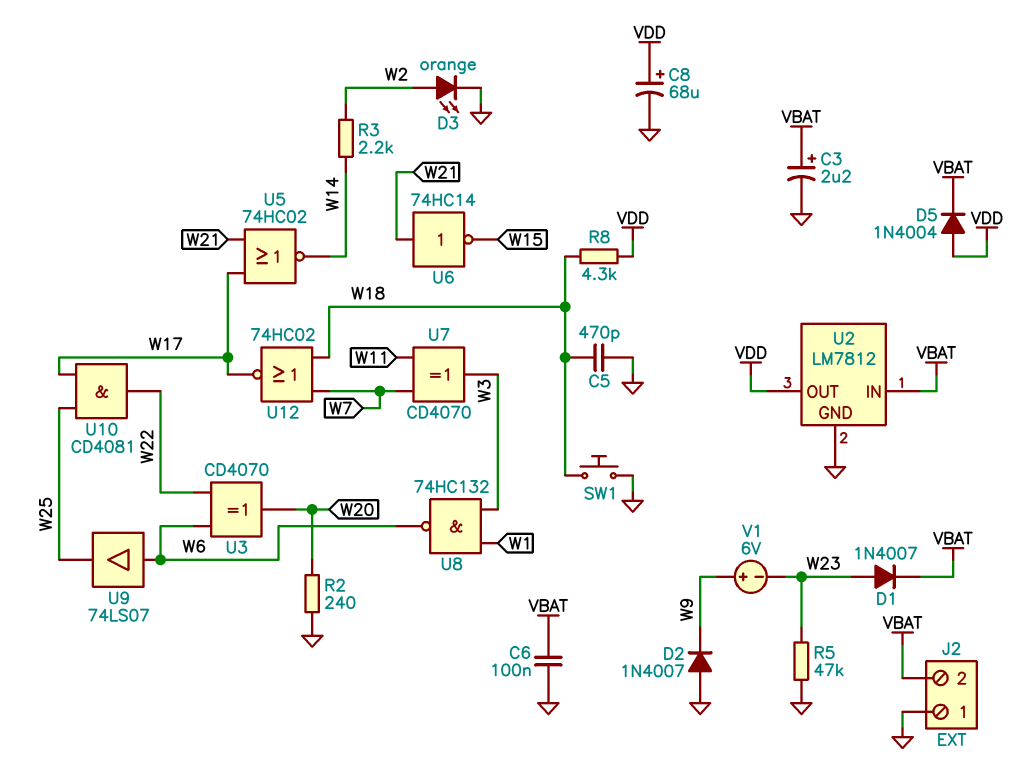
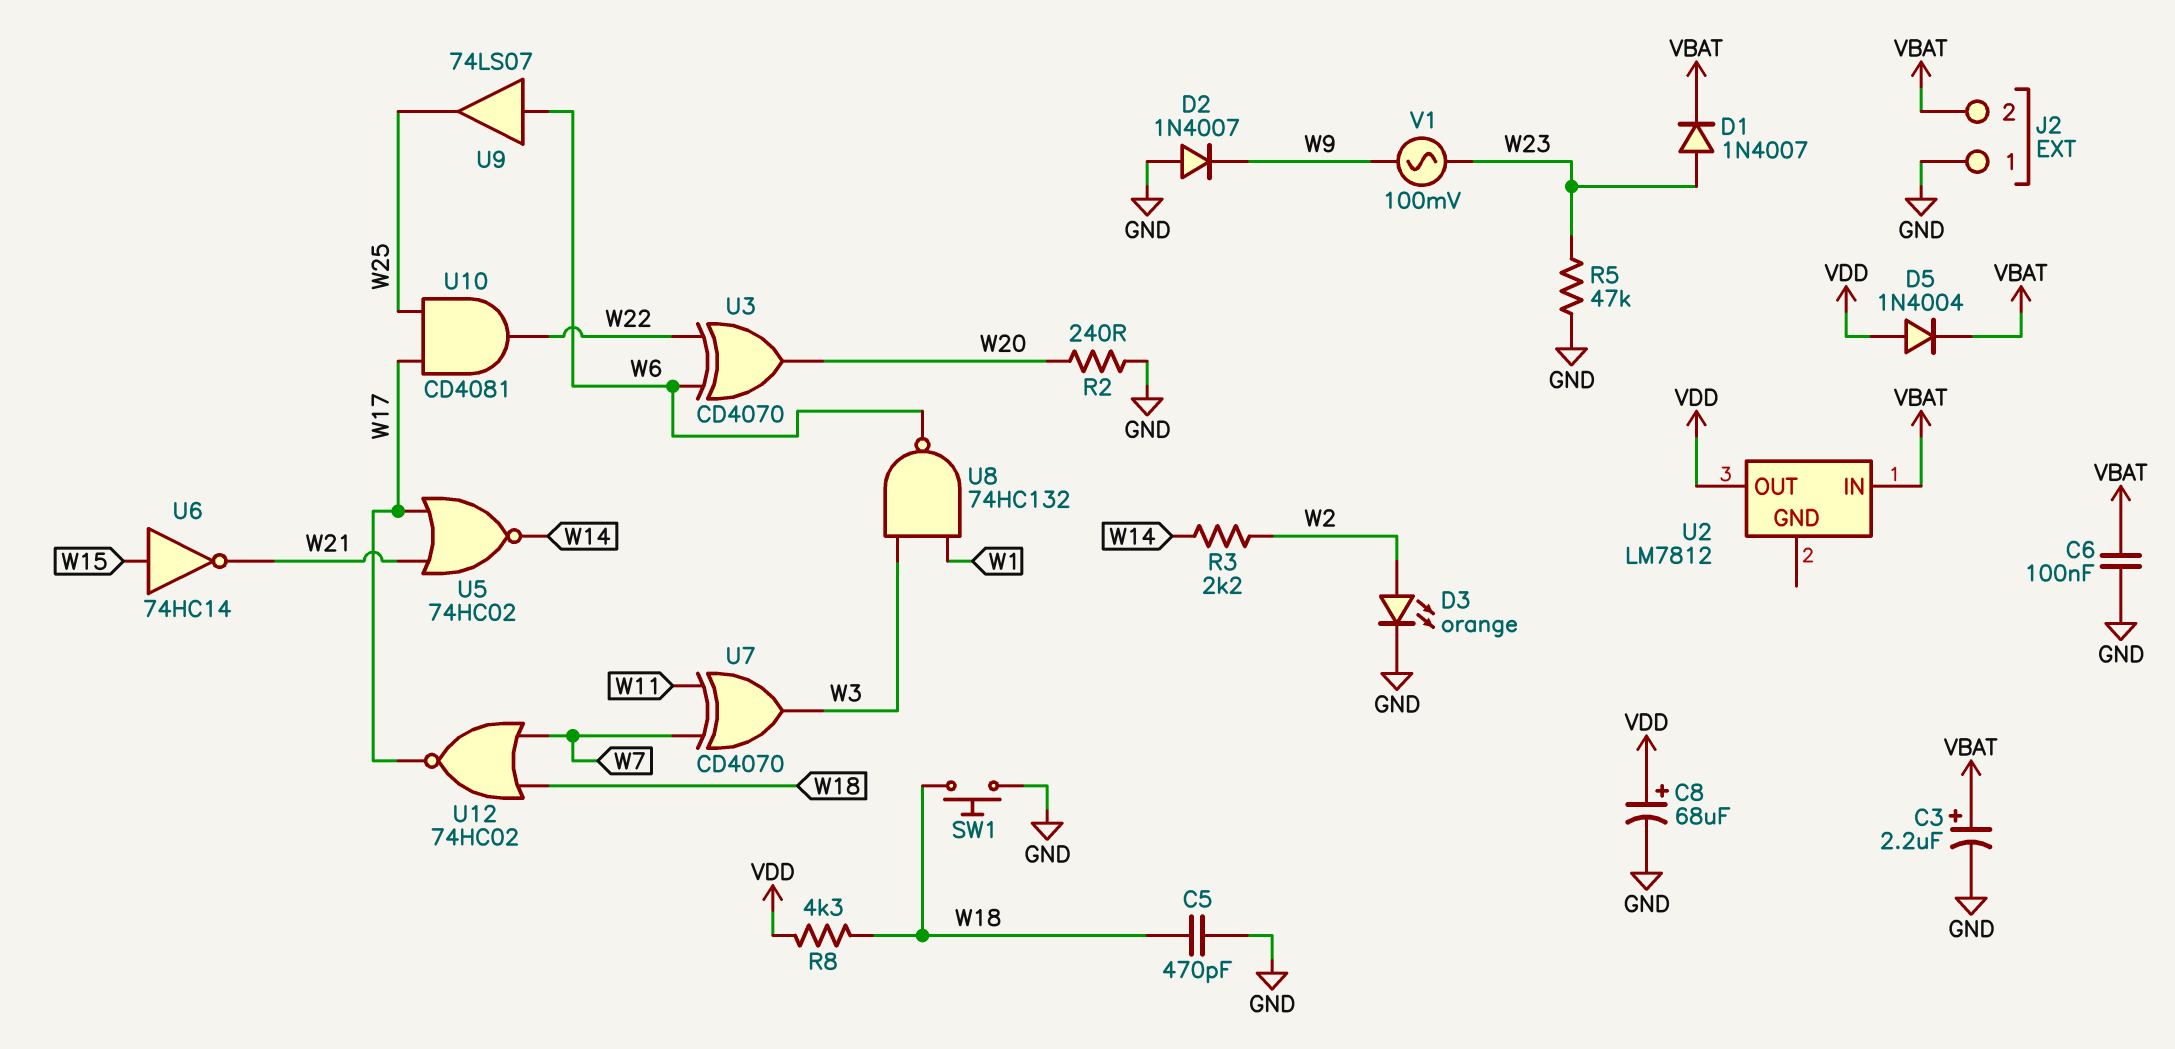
U2 pin GND: GND -> none
U6: NOT 74HC14 (in W21, out W15) -> NOT 74HC14 (in W15, out W21)
V1: 6V (plus W9, minus W23) -> AC 100mV (W9, W23)

